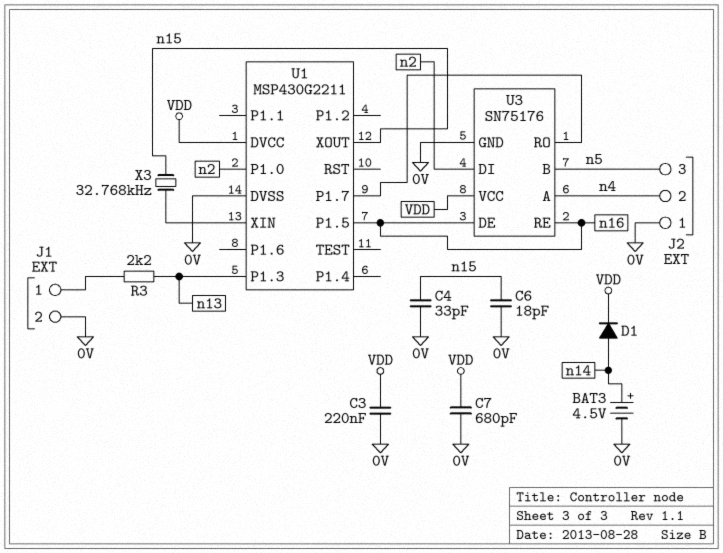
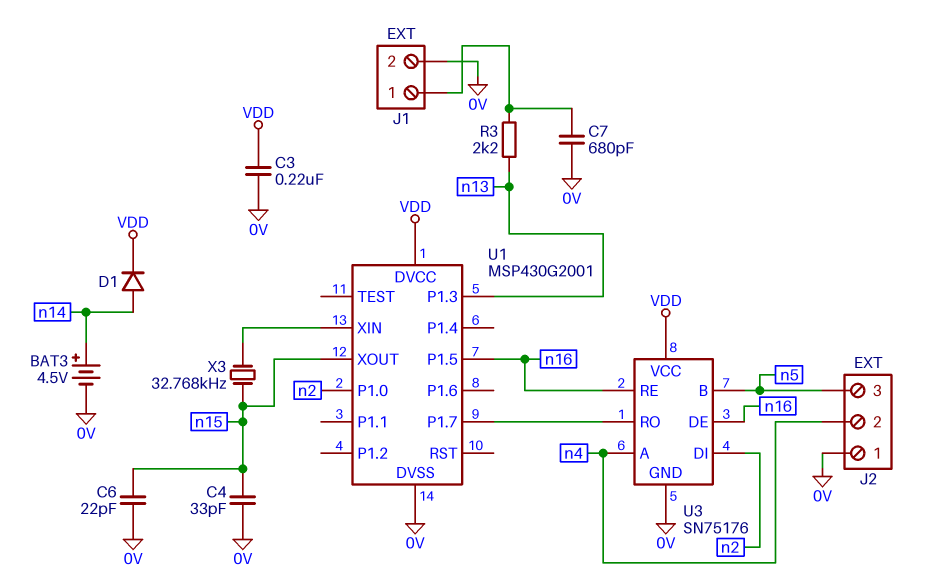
C6: 18pF (0V, n15) -> 22pF (0V, n15)
C7: 680pF (0V, VDD) -> 680pF (0V, J1/1)
U1: MSP430G2211 -> MSP430G2001

